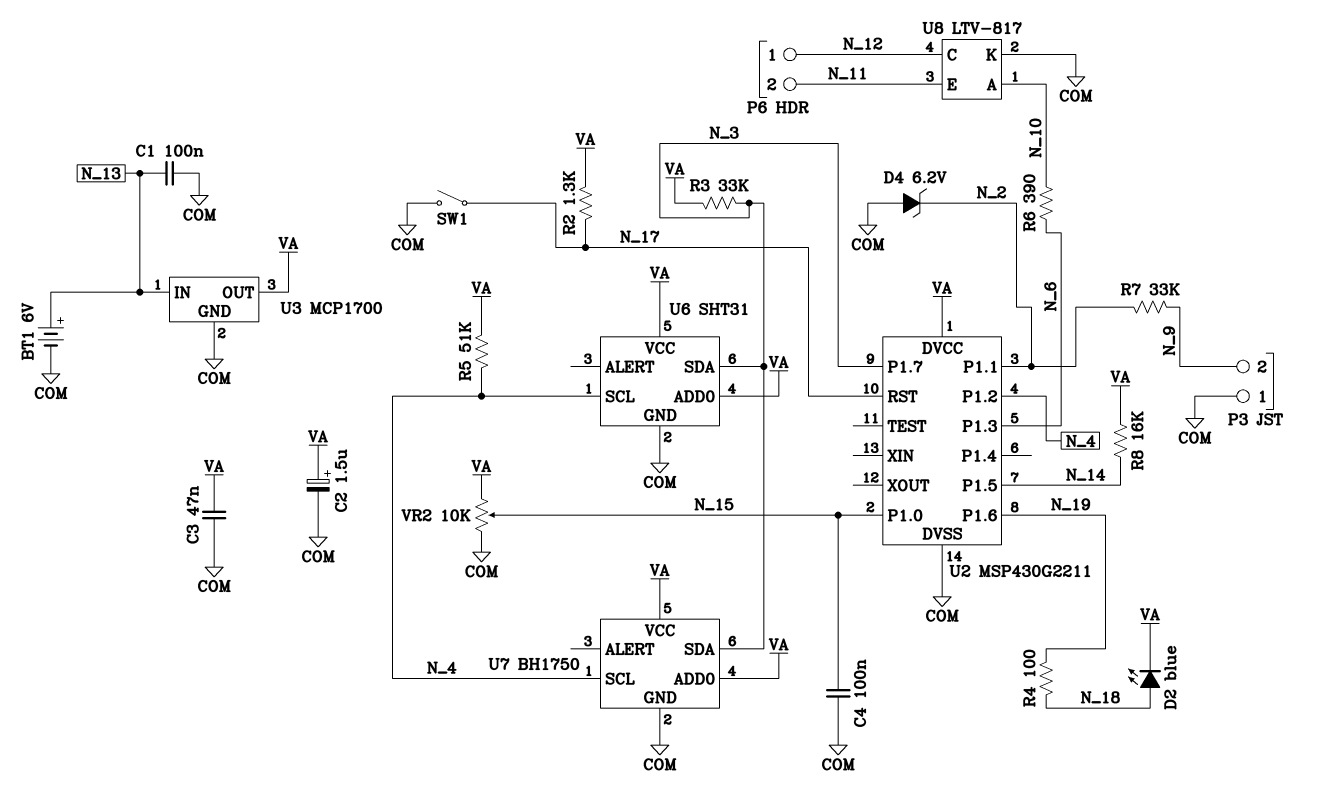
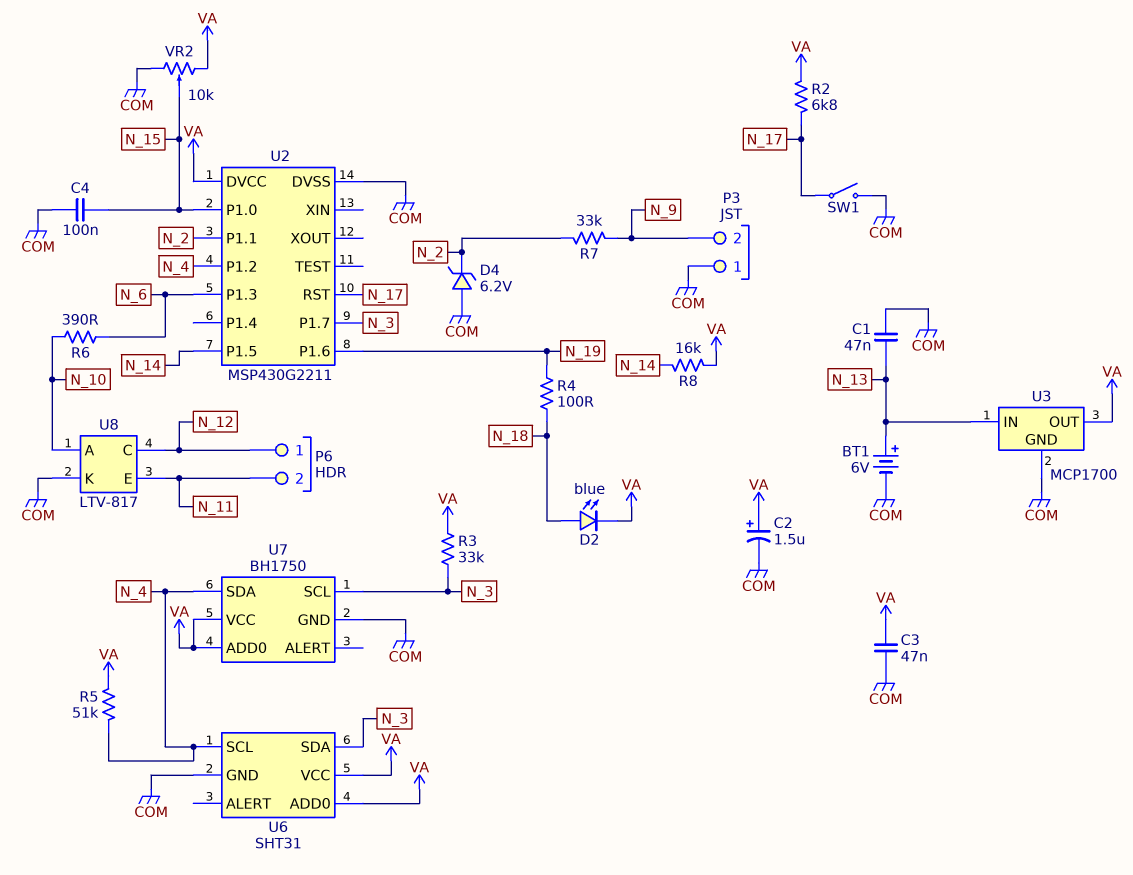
C1: 100nF (COM, N_13) -> 47nF (COM, N_13)
R2: 1.3k (N_17, VA) -> 6.8k (N_17, VA)
U7 pin SCL: N_4 -> N_3
U7 pin SDA: N_3 -> N_4

